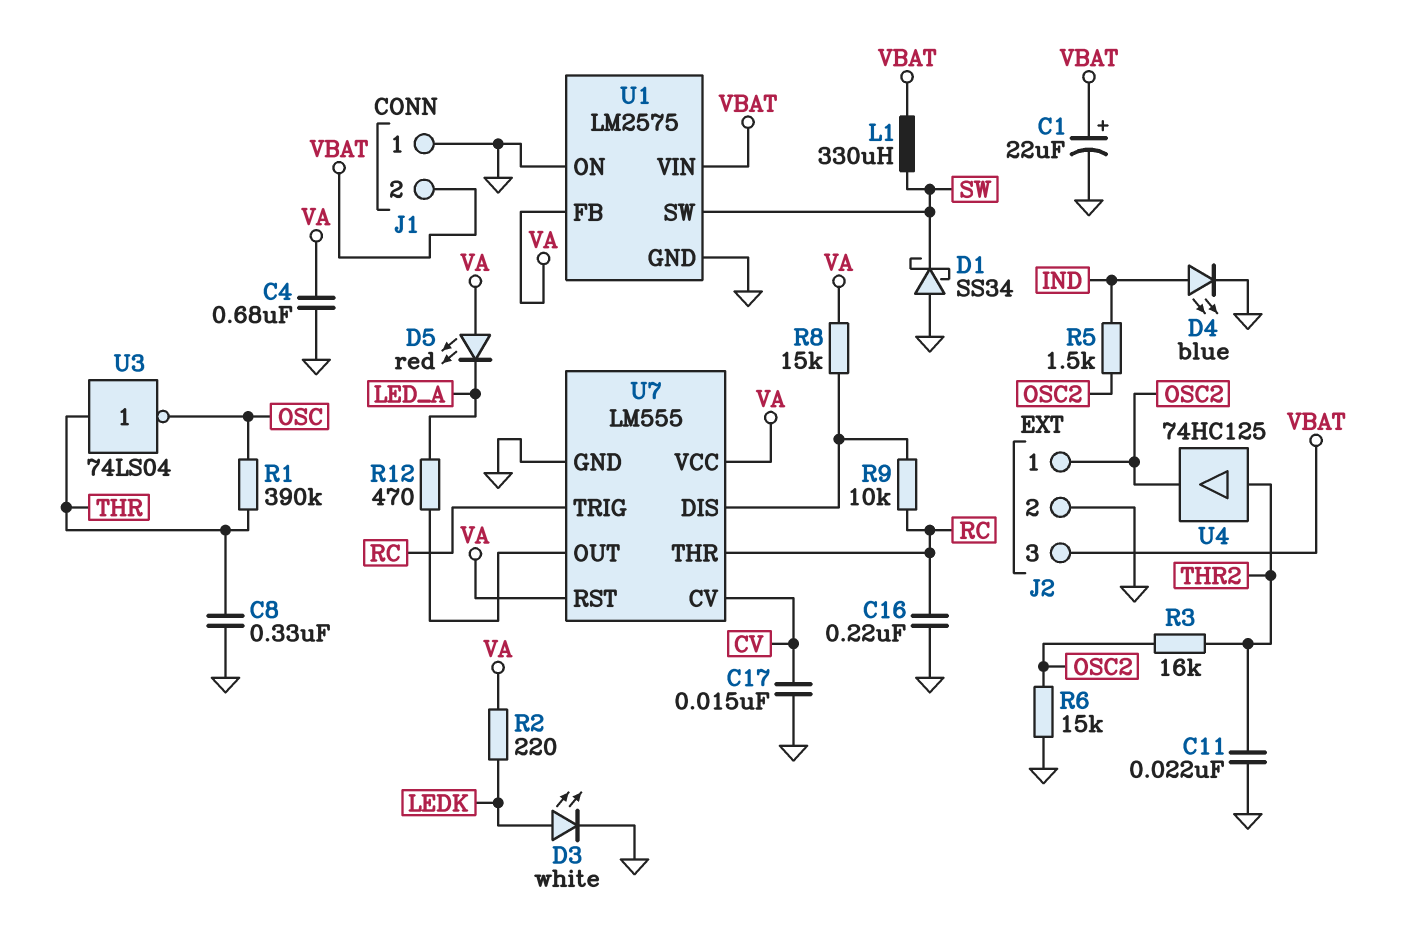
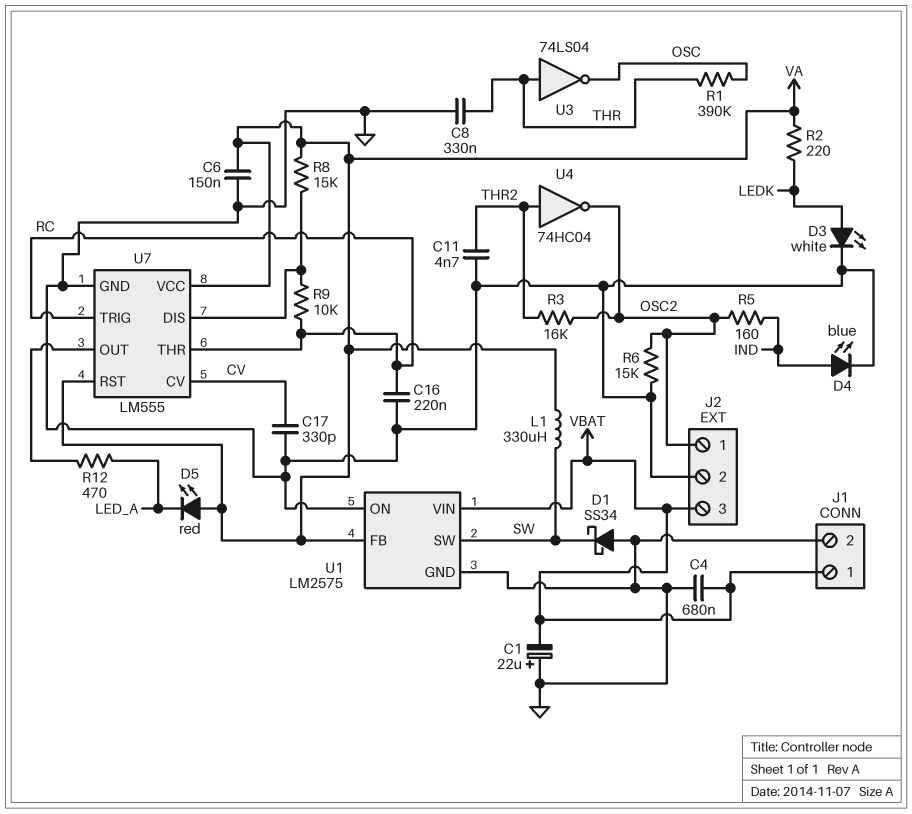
C1: 22uF (plus VBAT, minus GND) -> 22uF (plus GND, minus VBAT)
C4: 680nF (GND, VA) -> 680nF (GND, VBAT)
C6: none -> 150nF (GND, VA)
C11: 22nF (GND, THR2) -> 4.7nF (GND, THR2)
C17: 15nF (CV, GND) -> 330pF (CV, GND)
J1 pin 1: GND -> VBAT
J1 pin 2: VBAT -> GND
L1: 330uH (SW, VBAT) -> 330uH (SW, VA)
R5: 1.5k (IND, OSC2) -> 160 (IND, OSC2)
U4: buffer 74HC125 (in THR2, out OSC2) -> NOT 74HC04 (in THR2, out OSC2)

